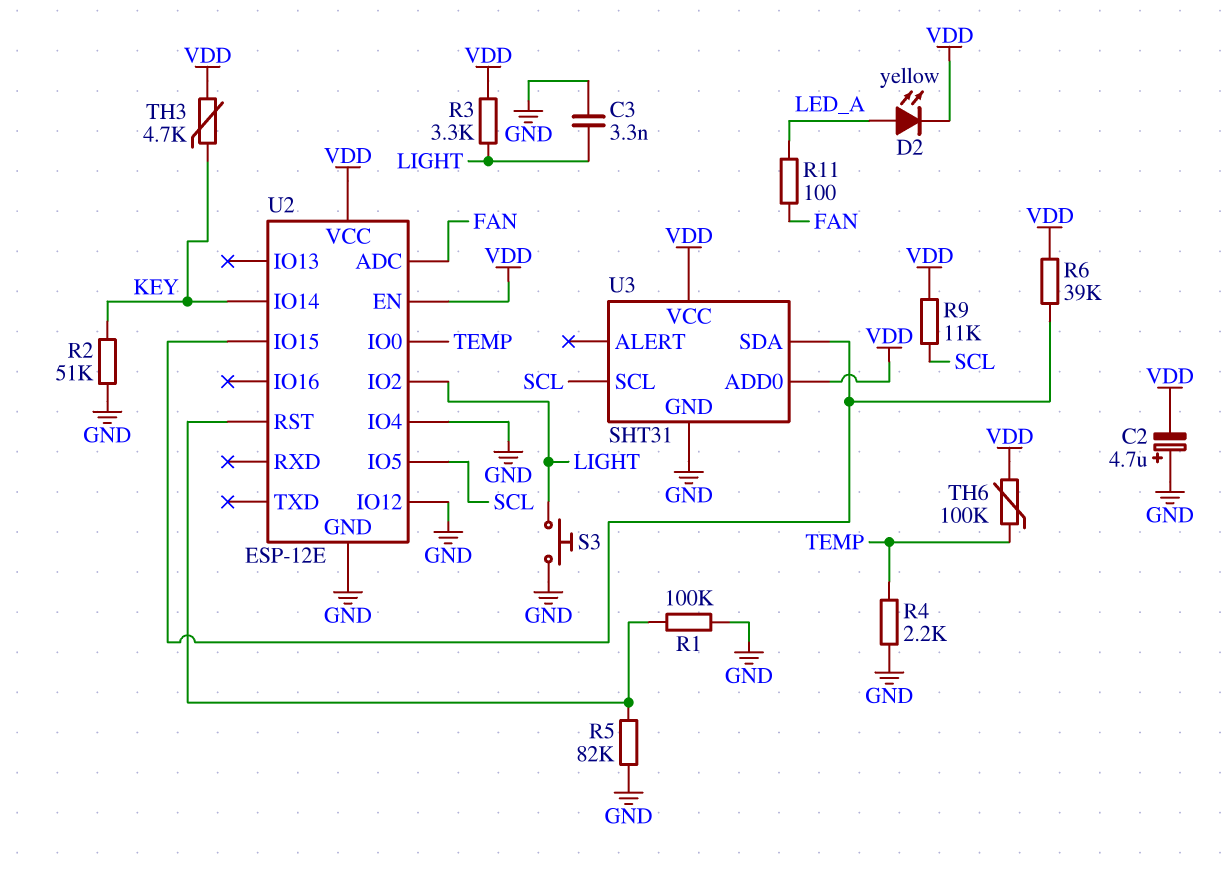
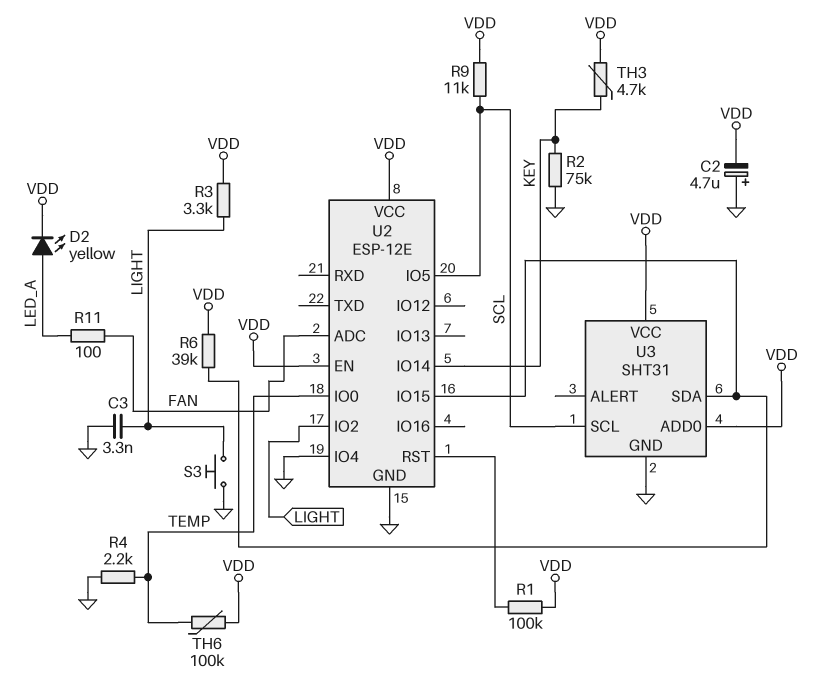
R1: 100k (GND, U2/RST) -> 100k (U2/RST, VDD)
R2: 51k (GND, KEY) -> 75k (GND, KEY)
R5: 82k (GND, U2/RST) -> none
U2 pin IO12: GND -> none

